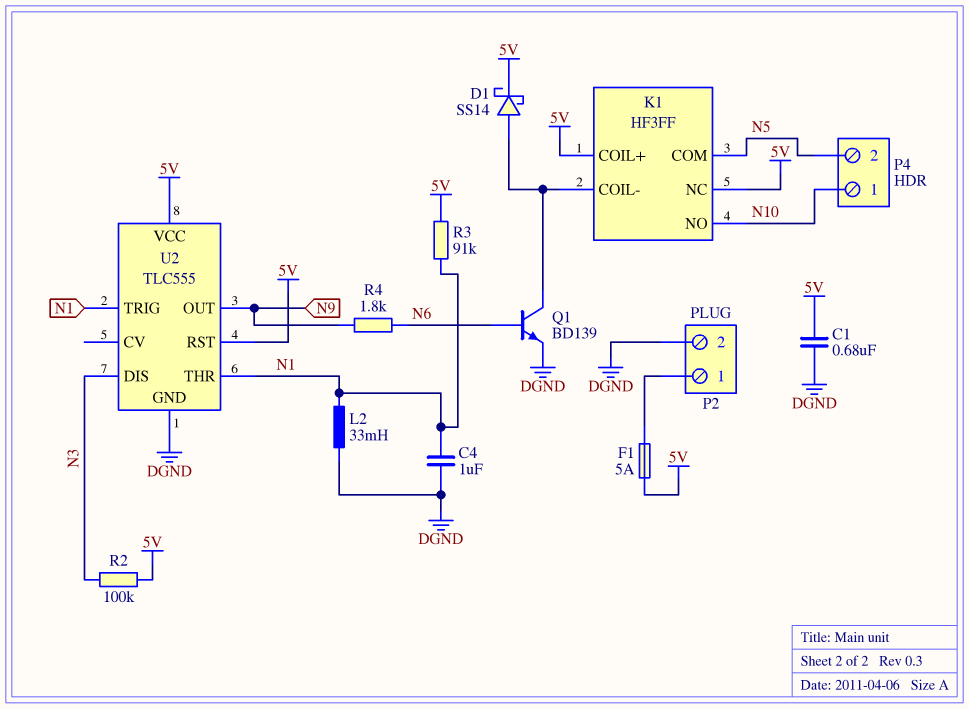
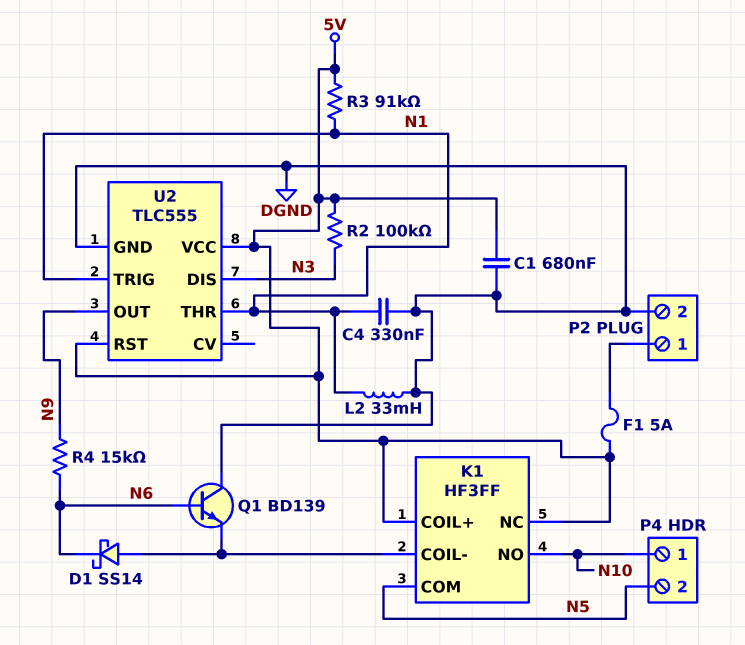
C4: 1uF (DGND, N1) -> 330nF (DGND, N1)
D1: schottky SS14 (A K1/COIL-, K 5V) -> schottky SS14 (A K1/COIL-, K N6)
Q1: NPN BD139 (B N6, C K1/COIL-, E DGND) -> NPN BD139 (B N6, C DGND, E K1/COIL-)
R4: 1.8k (N6, N9) -> 15k (N6, N9)

